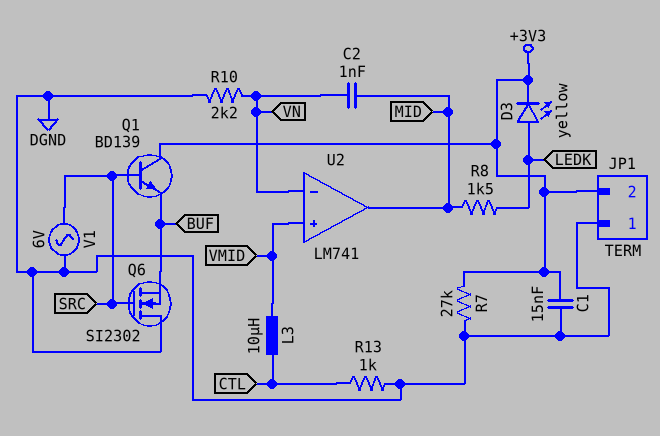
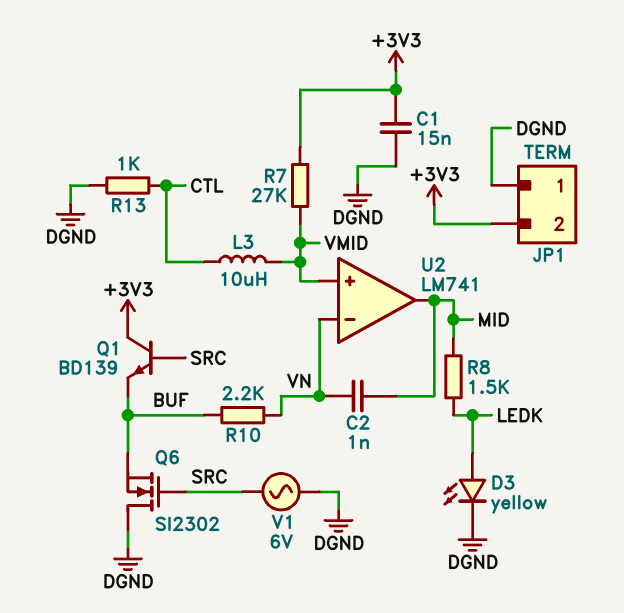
D3: LED yellow (A LEDK, K +3V3) -> LED yellow (A LEDK, K DGND)
R7: 27k (+3V3, DGND) -> 27k (+3V3, VMID)
R10: 2.2k (DGND, VN) -> 2.2k (BUF, VN)

